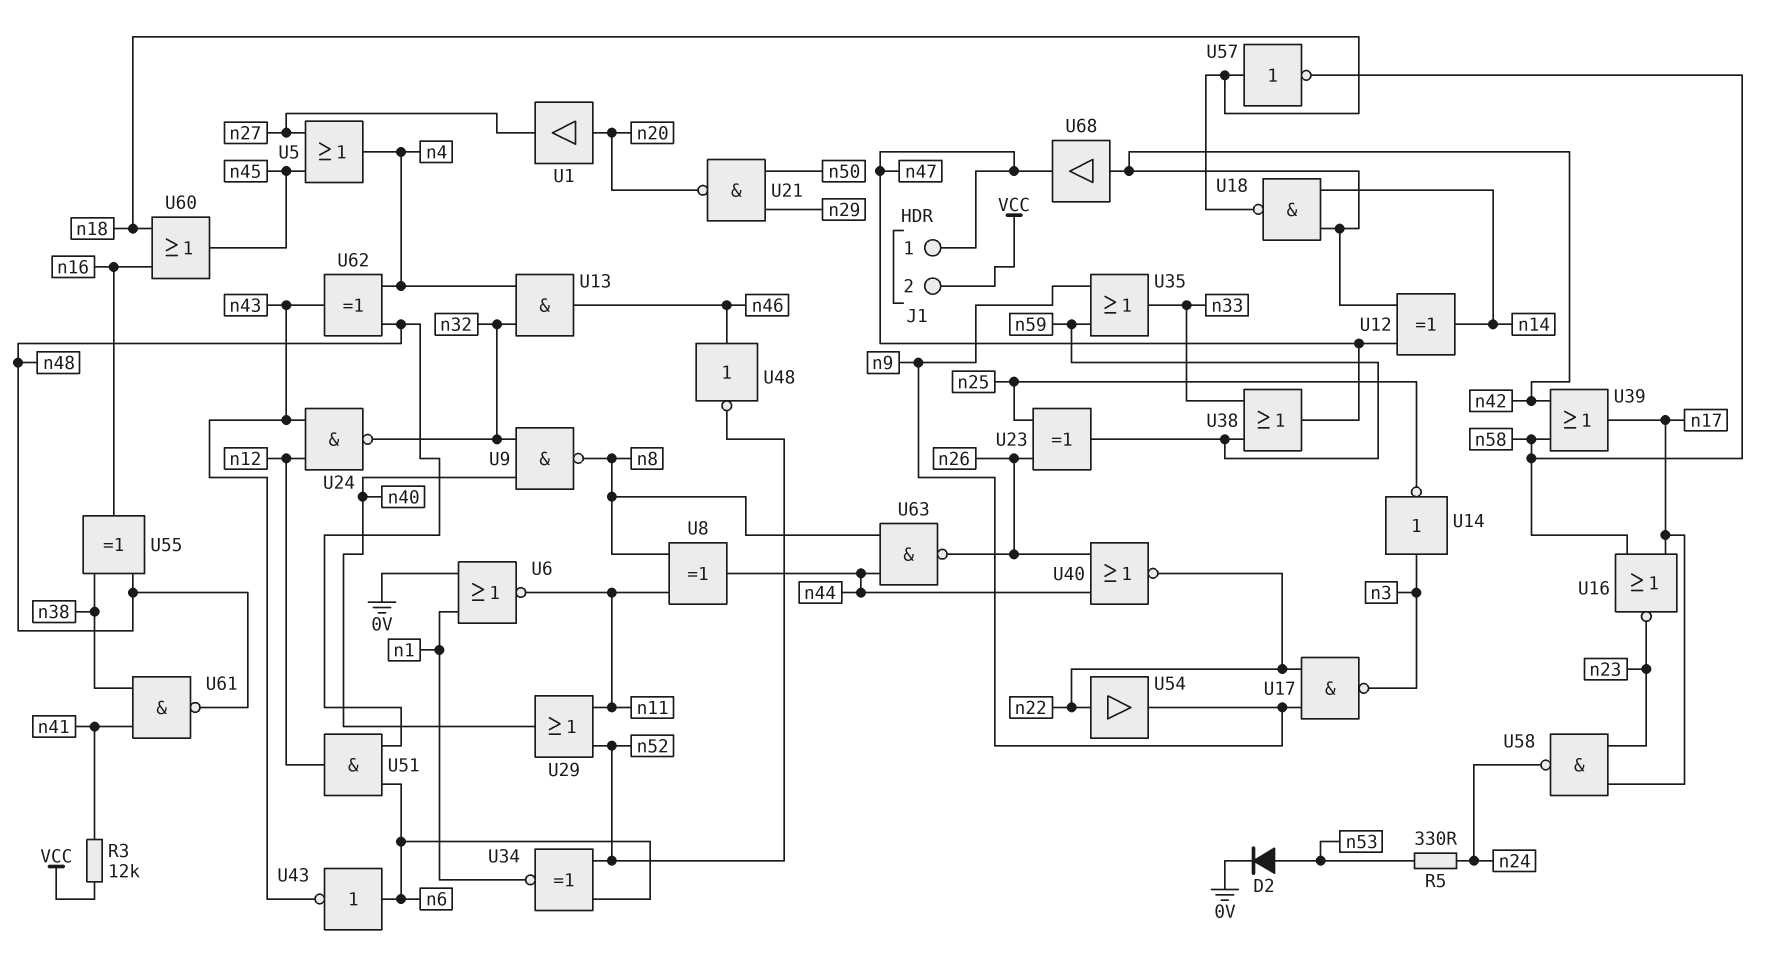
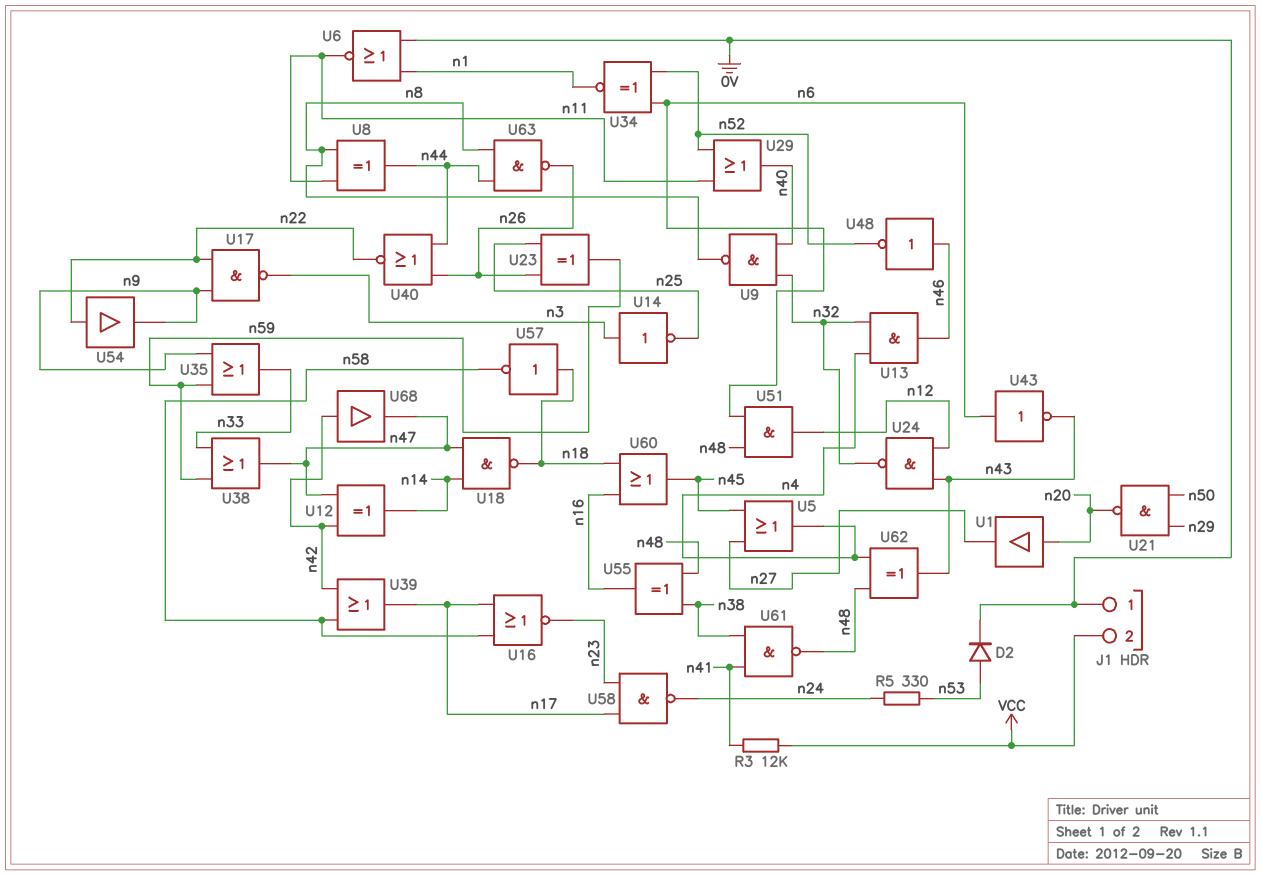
J1 pin 1: n47 -> 0V
U18: NAND (in n14, in n42, out n18) -> NAND (in n14, in n47, out n18)

